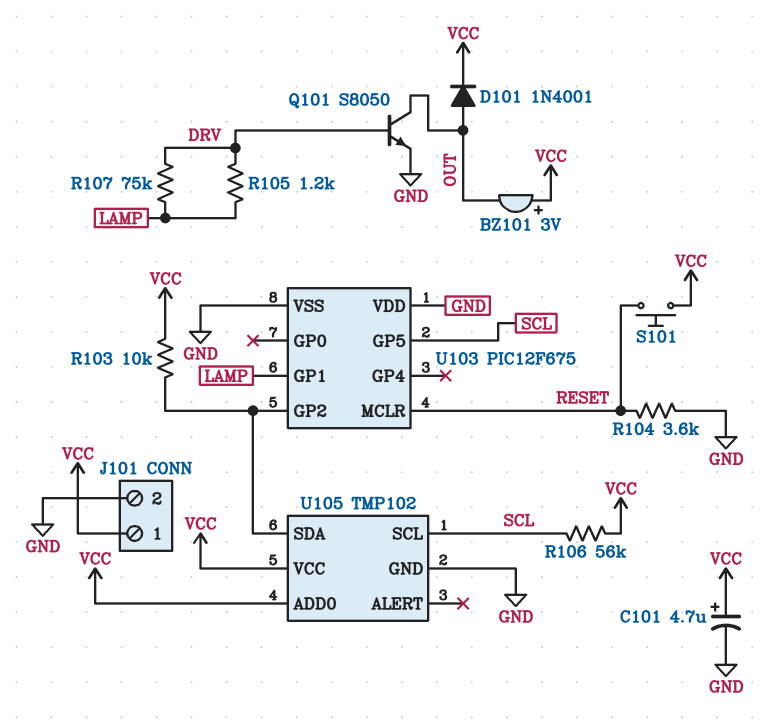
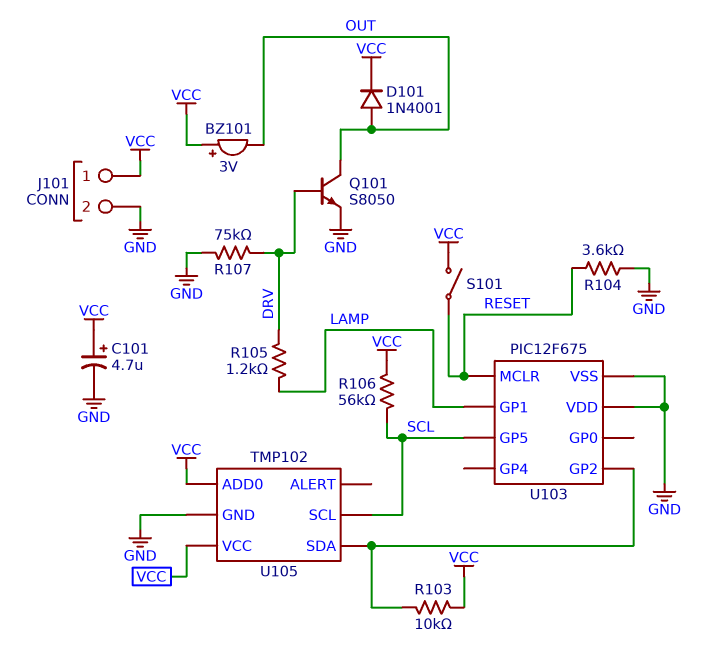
R107: 75k (DRV, LAMP) -> 75k (DRV, GND)
S101: button (RESET, VCC) -> switch (RESET, VCC)

